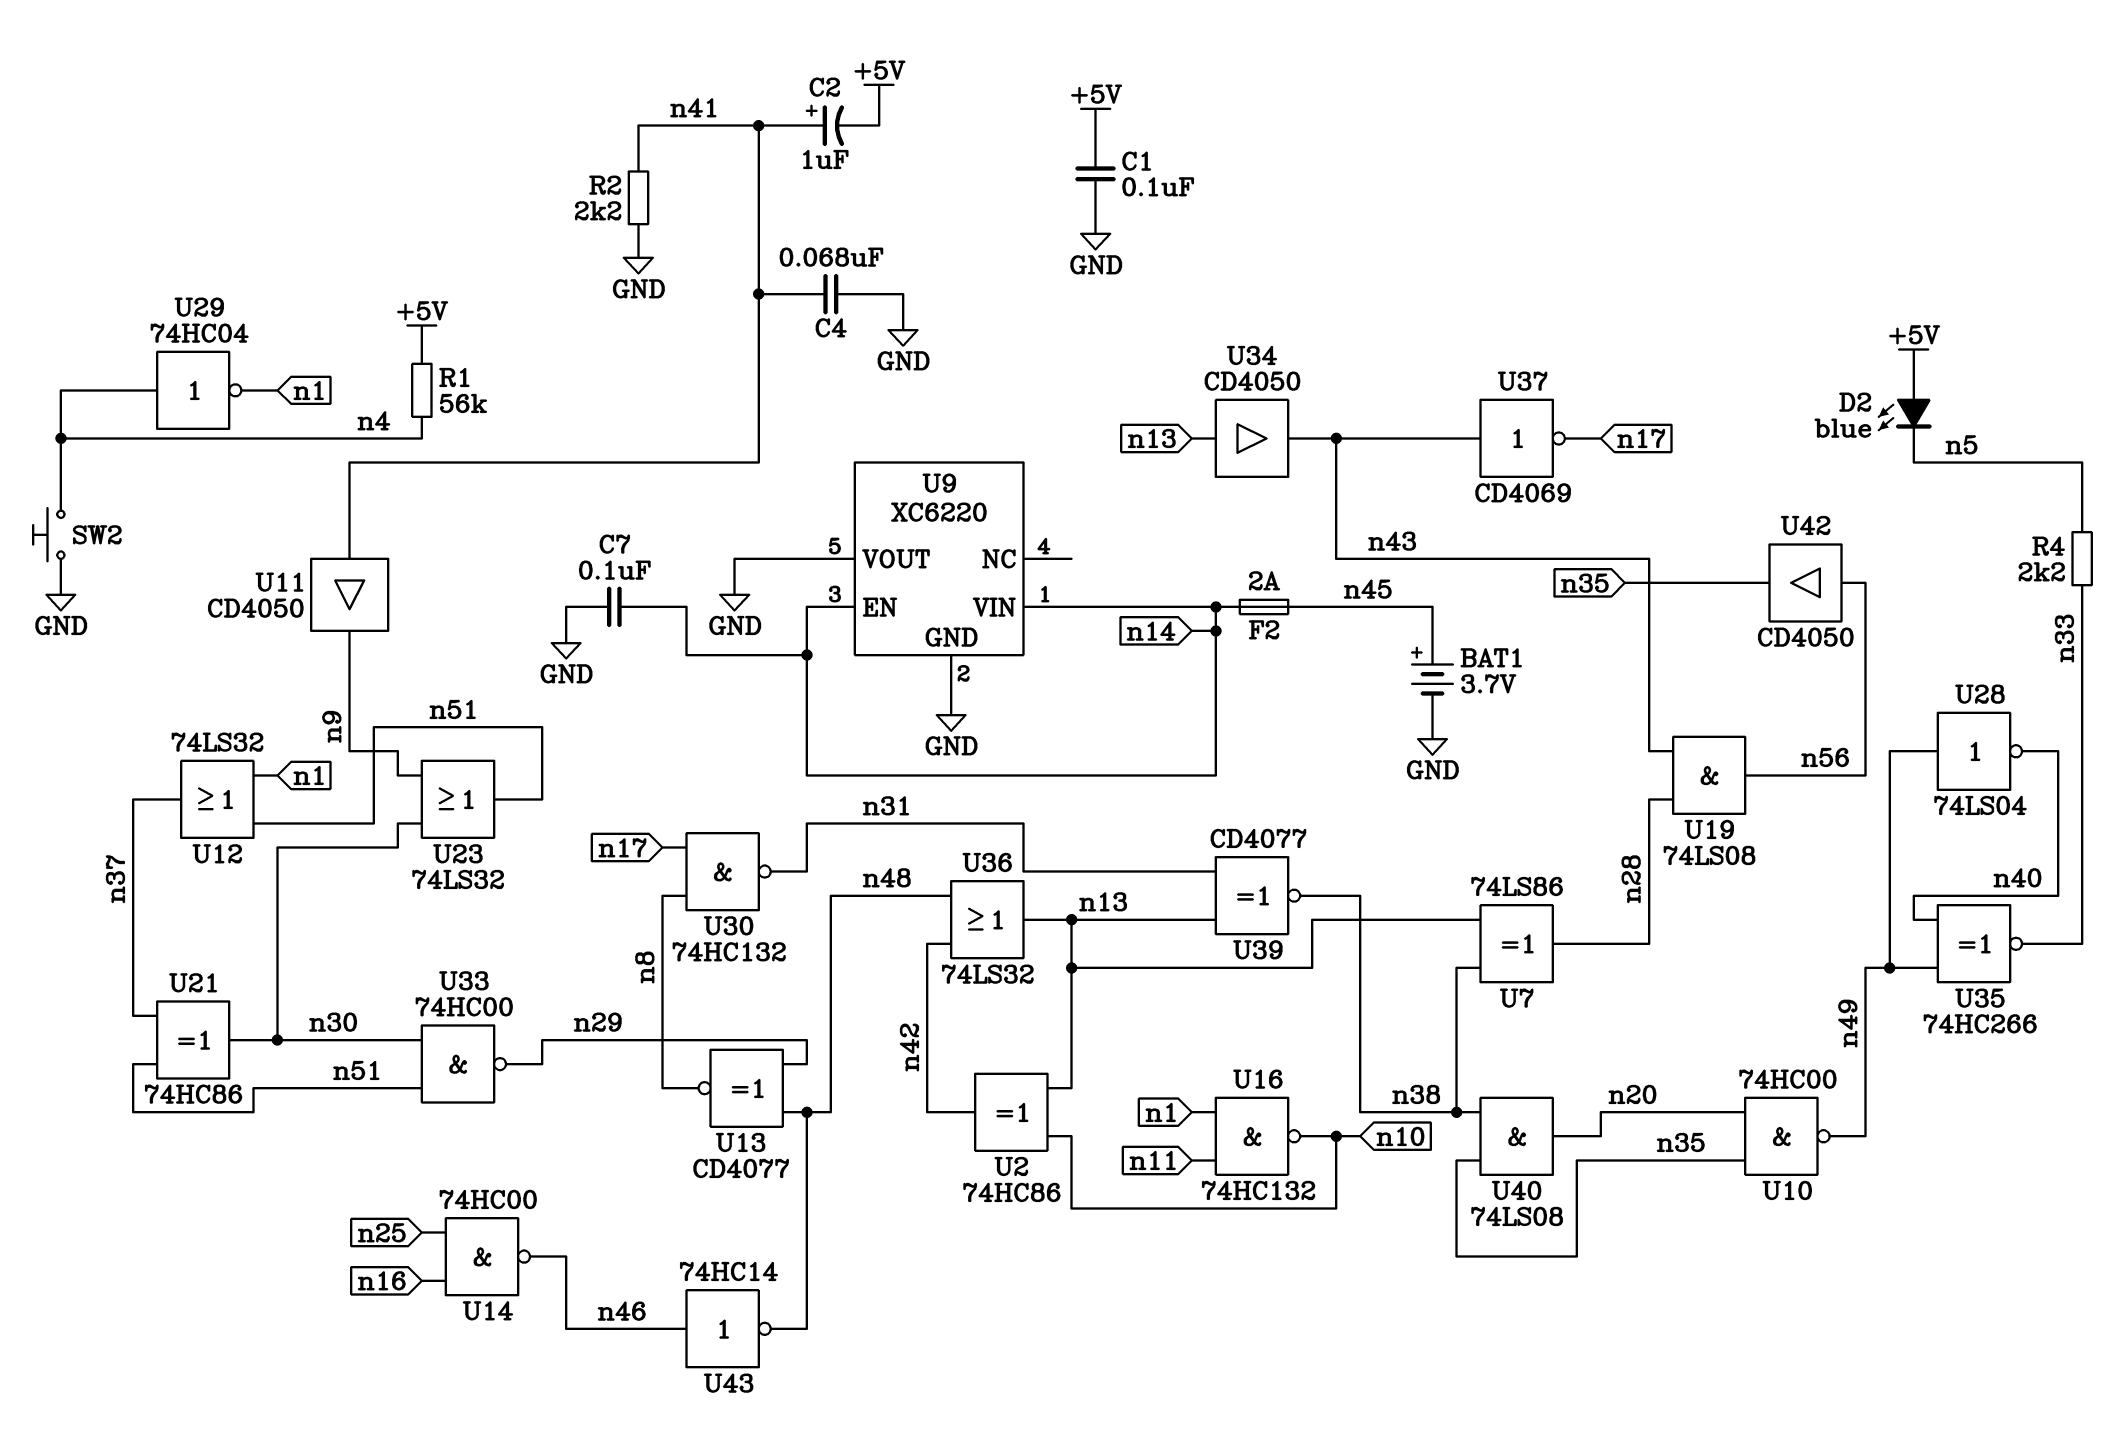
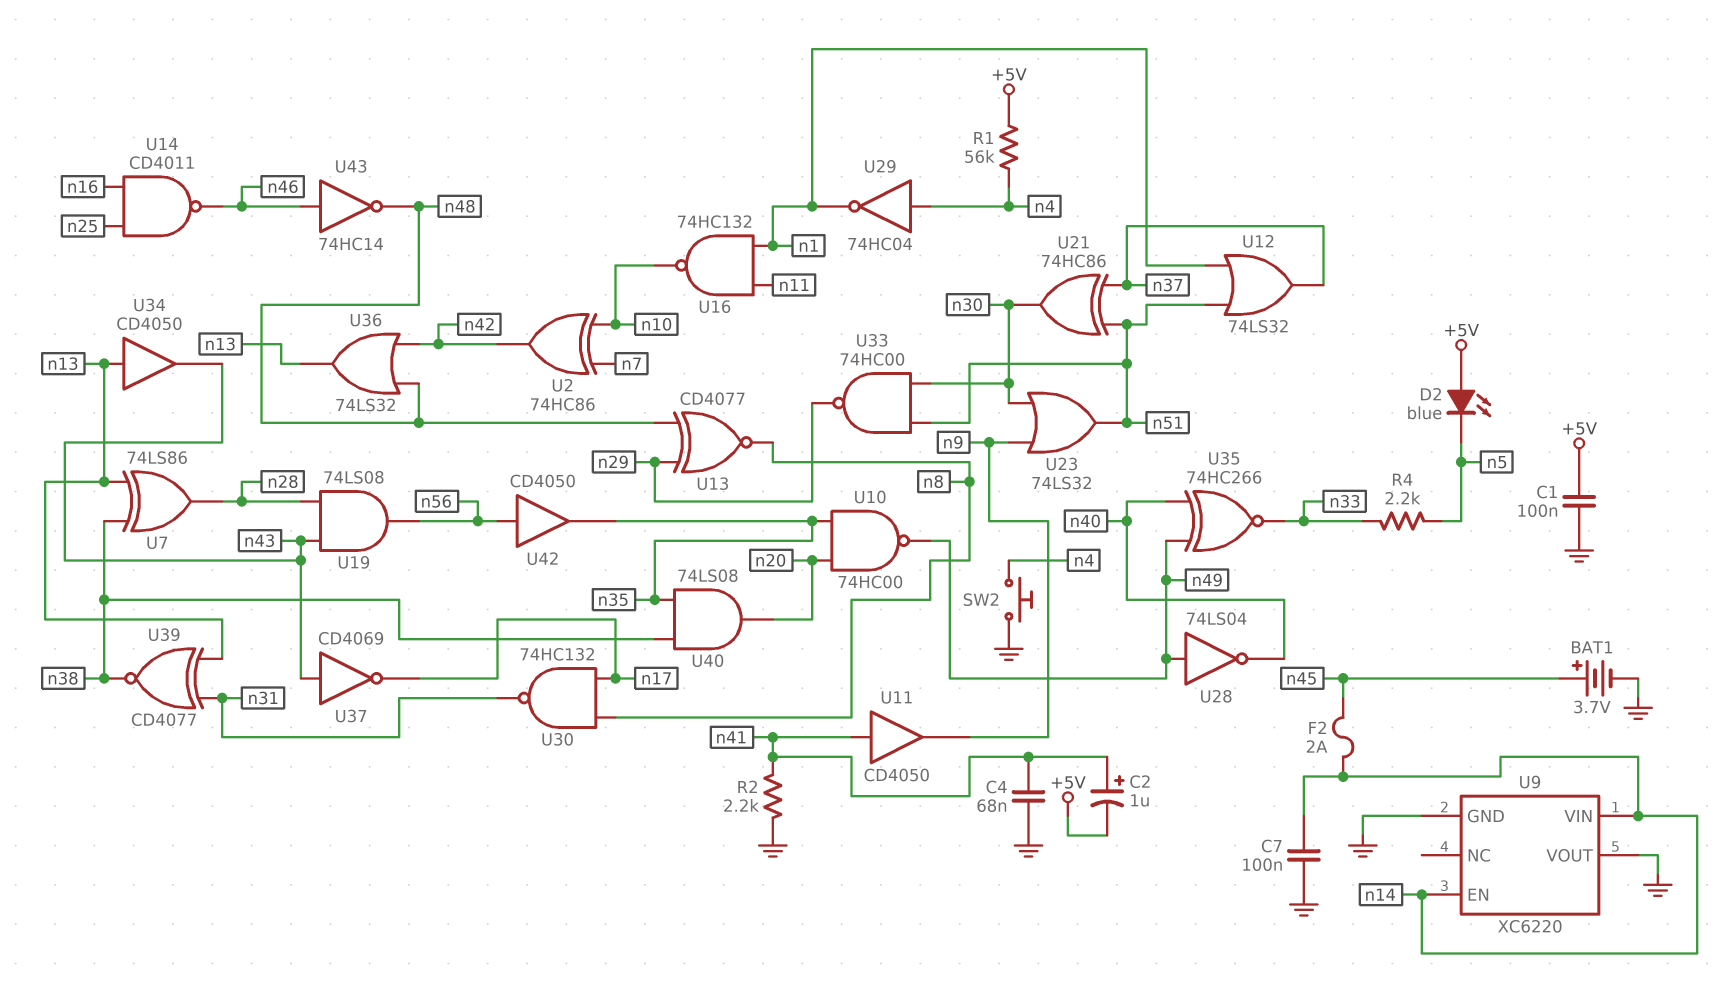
U2: XOR 74HC86 (in n10, in n13, out n42) -> XOR 74HC86 (in n7, in n10, out n42)
U14: NAND 74HC00 (in n16, in n25, out n46) -> NAND CD4011 (in n16, in n25, out n46)

